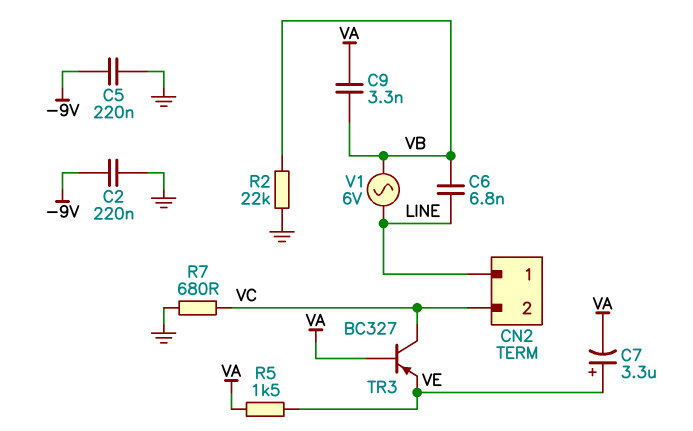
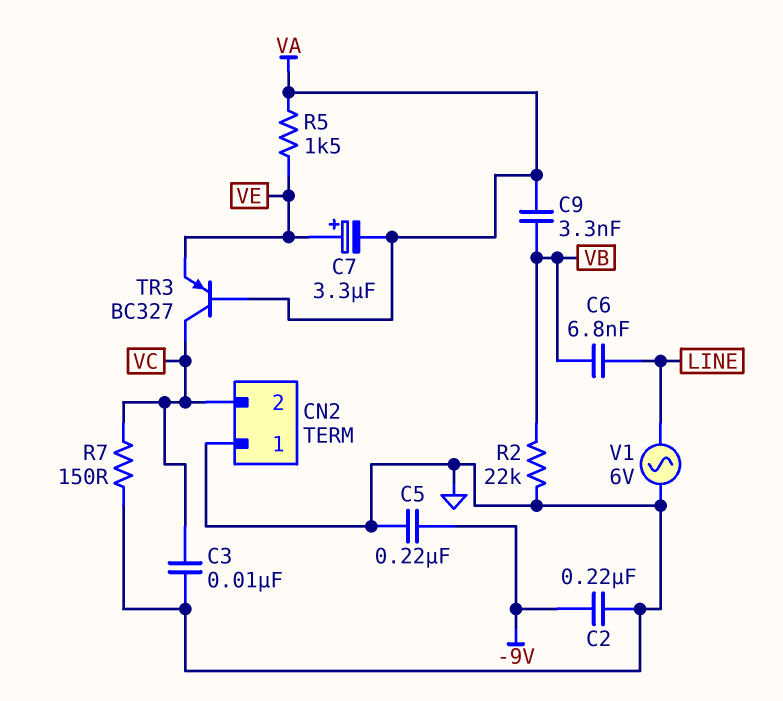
C3: none -> 10nF (GND, VC)
CN2 pin 1: LINE -> GND
R7: 680 (GND, VC) -> 150 (GND, VC)
V1: AC 6V (LINE, VB) -> AC 6V (GND, LINE)

